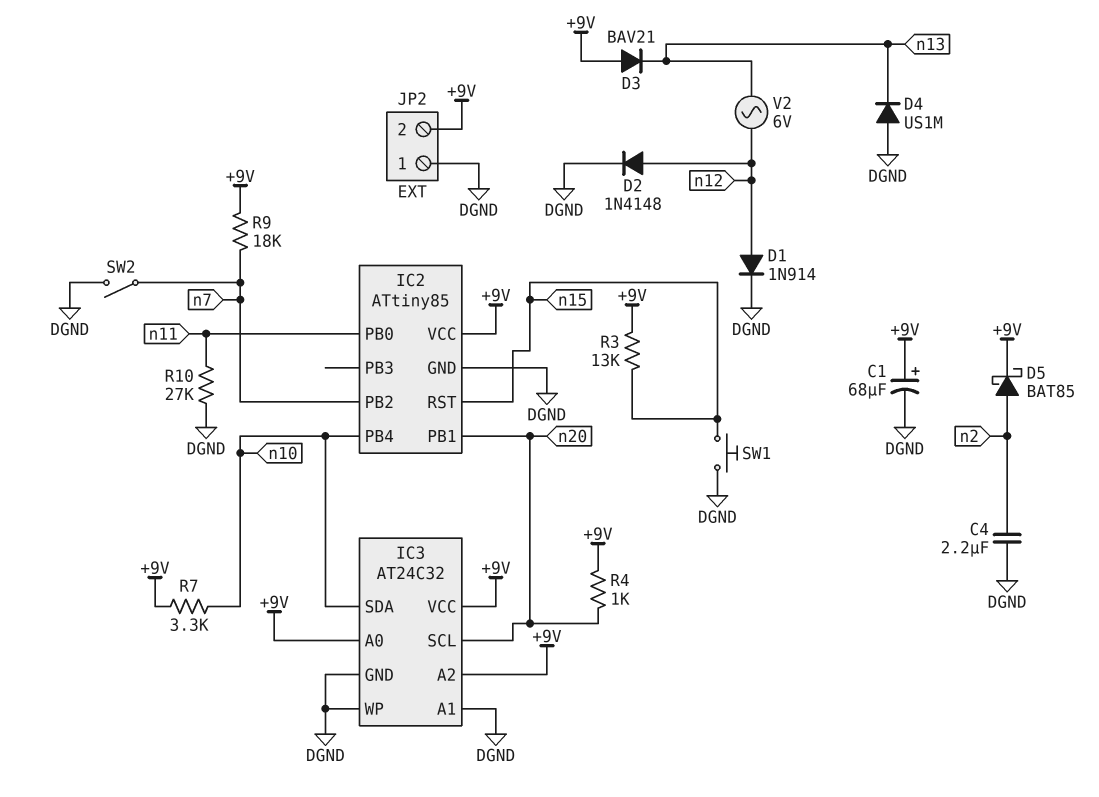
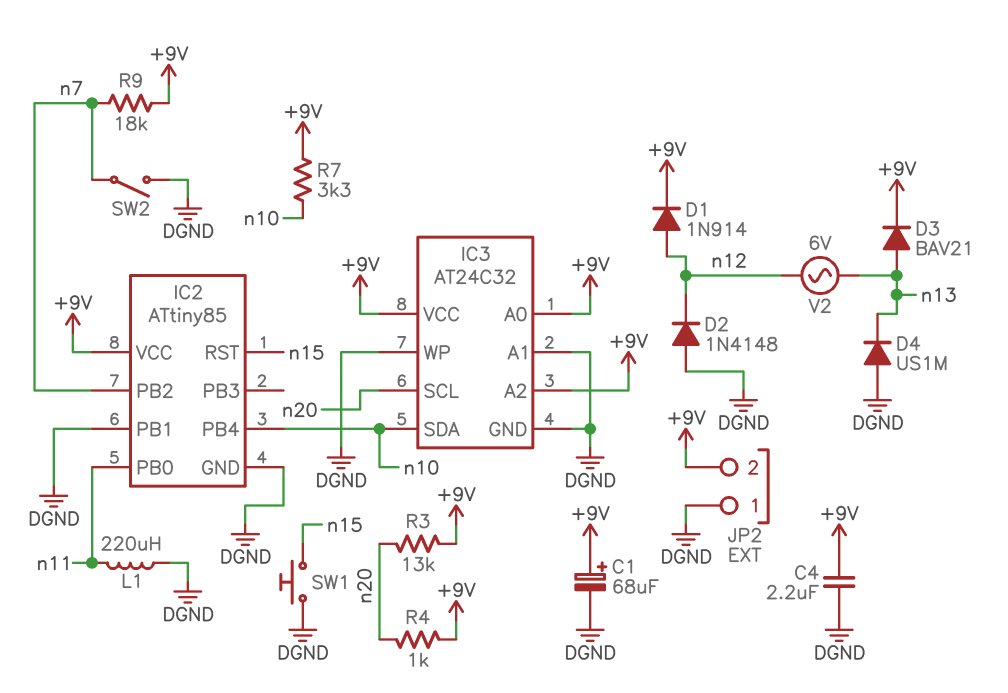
C4: 2.2uF (DGND, n2) -> 2.2uF (+9V, DGND)
D1: diode 1N914 (A n12, K DGND) -> diode 1N914 (A n12, K +9V)
D2: diode 1N4148 (A n12, K DGND) -> diode 1N4148 (A DGND, K n12)
D3: diode BAV21 (A +9V, K n13) -> diode BAV21 (A n13, K +9V)
D5: schottky BAT85 (A n2, K +9V) -> none
IC2 pin PB1: n20 -> DGND
L1: none -> 220uH (DGND, n11)
R3: 13k (+9V, n15) -> 13k (+9V, n20)
R10: 27k (DGND, n11) -> none

